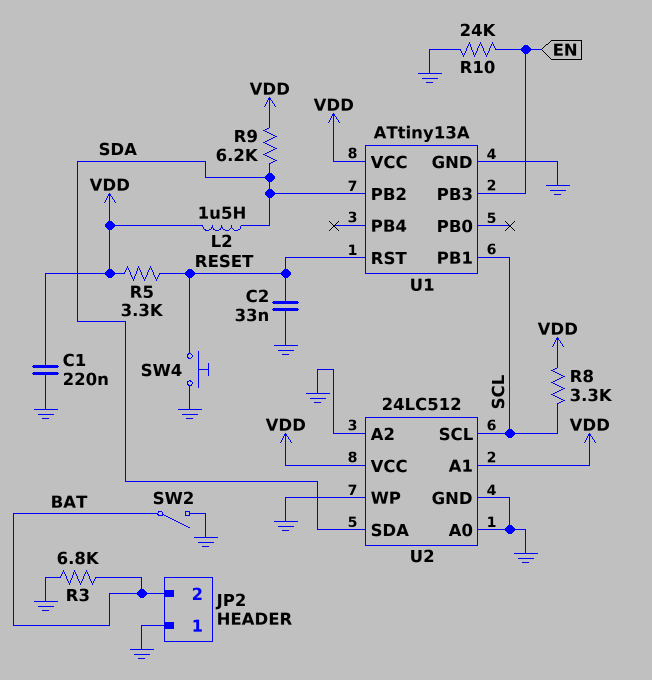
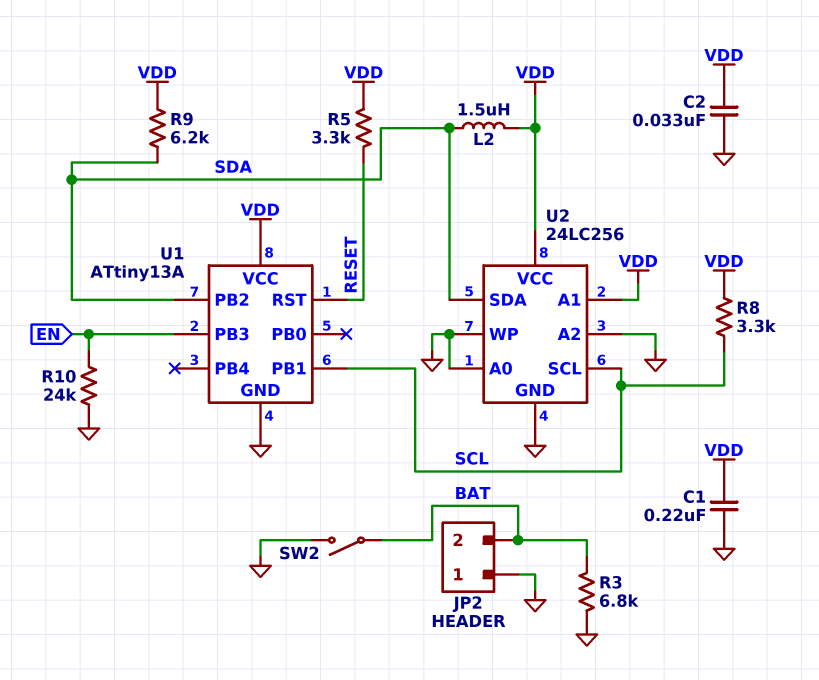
C2: 33nF (GND, RESET) -> 33nF (GND, VDD)
SW4: button (GND, RESET) -> none
U2: 24LC512 -> 24LC256

